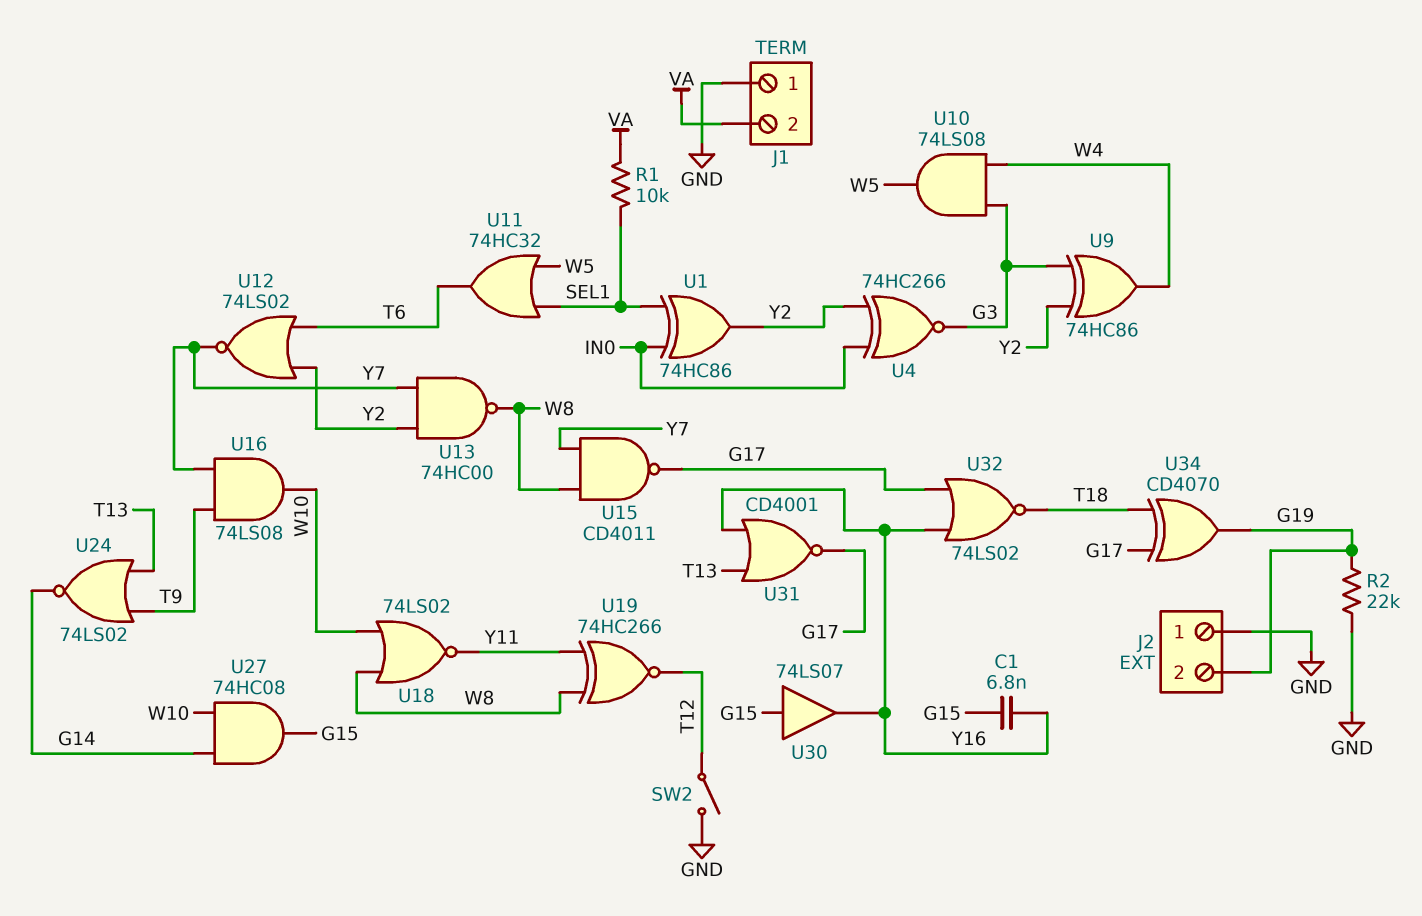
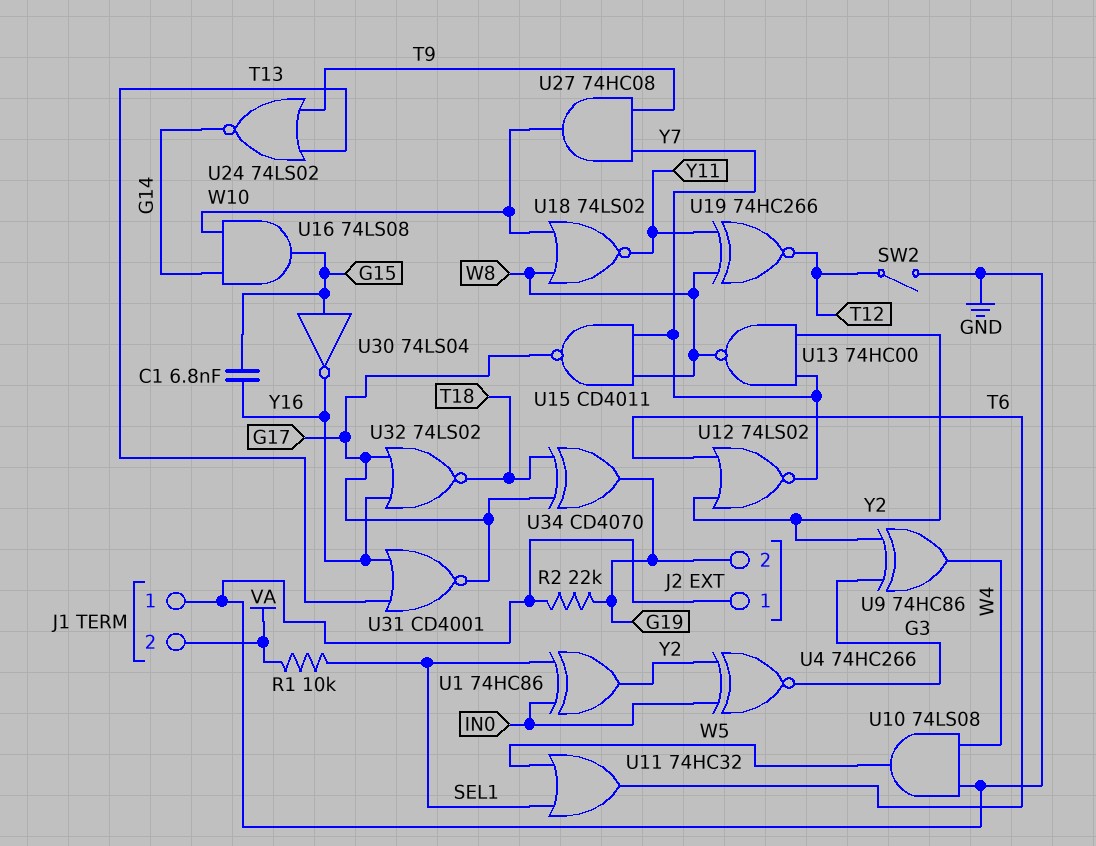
U10: AND 74LS08 (in G3, in W4, out W5) -> AND 74LS08 (in GND, in W4, out W5)
U16: AND 74LS08 (in T9, in Y7, out W10) -> AND 74LS08 (in G14, in W10, out G15)
U27: AND 74HC08 (in G14, in W10, out G15) -> AND 74HC08 (in T9, in Y7, out W10)
U30: buffer 74LS07 (in G15, out Y16) -> NOT 74LS04 (in G15, out Y16)

